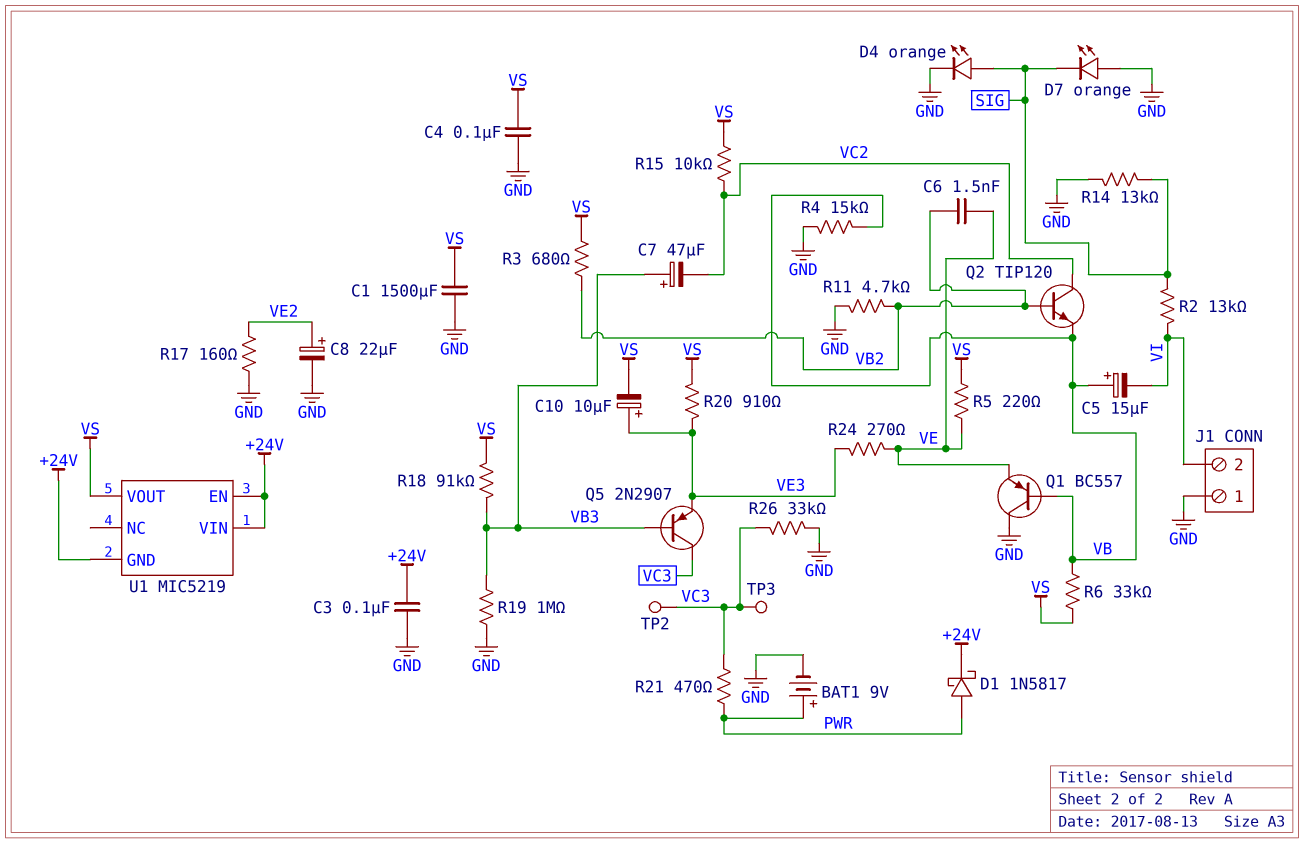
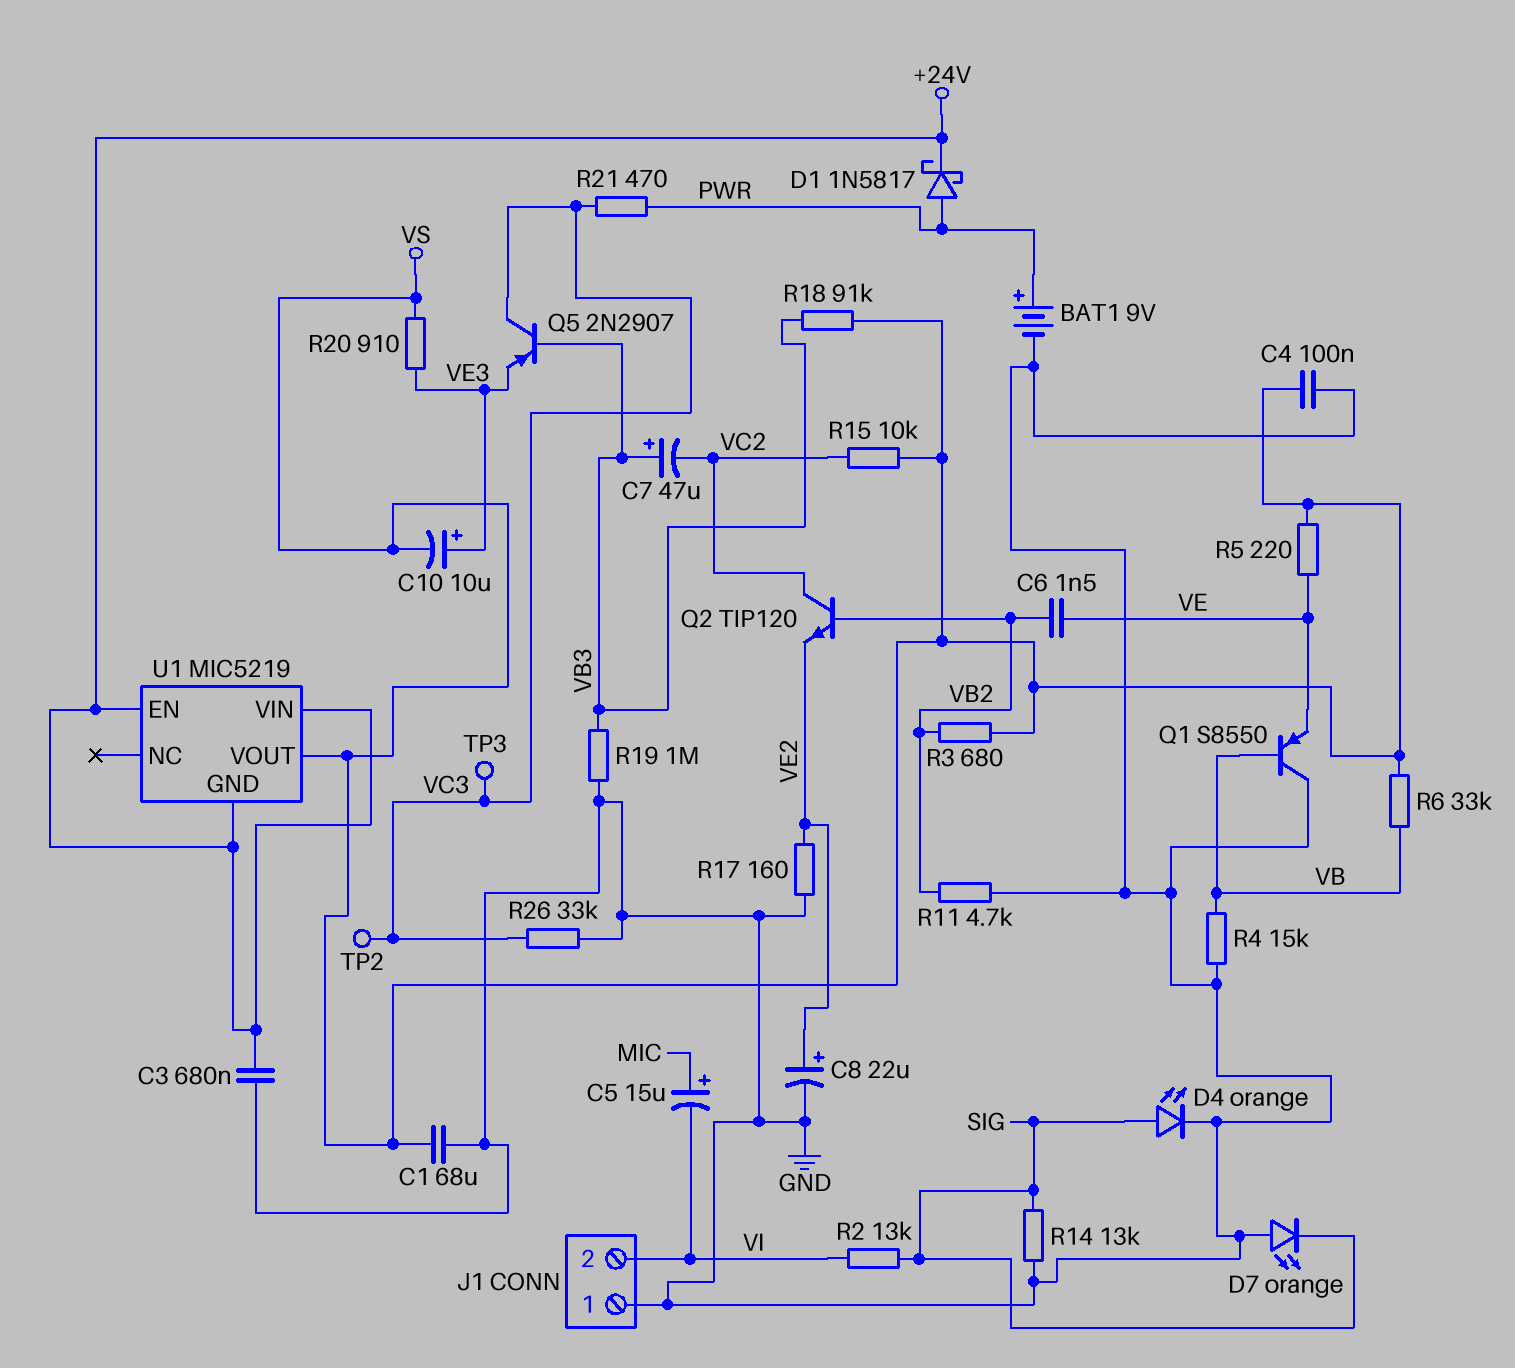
C1: 1500uF (GND, VS) -> 68uF (GND, VS)
C3: 100nF (+24V, GND) -> 680nF (+24V, GND)
C5: 15uF (plus VB, minus VI) -> 15uF (plus MIC, minus VI)
Q1: PNP BC557 (B VB, C GND, E VE) -> PNP S8550 (B VB, C GND, E VE)
Q2: NPN TIP120 (B VB2, C VC2, E VB) -> NPN TIP120 (B VB2, C VC2, E VE2)
R24: 270 (VE, VE3) -> none

